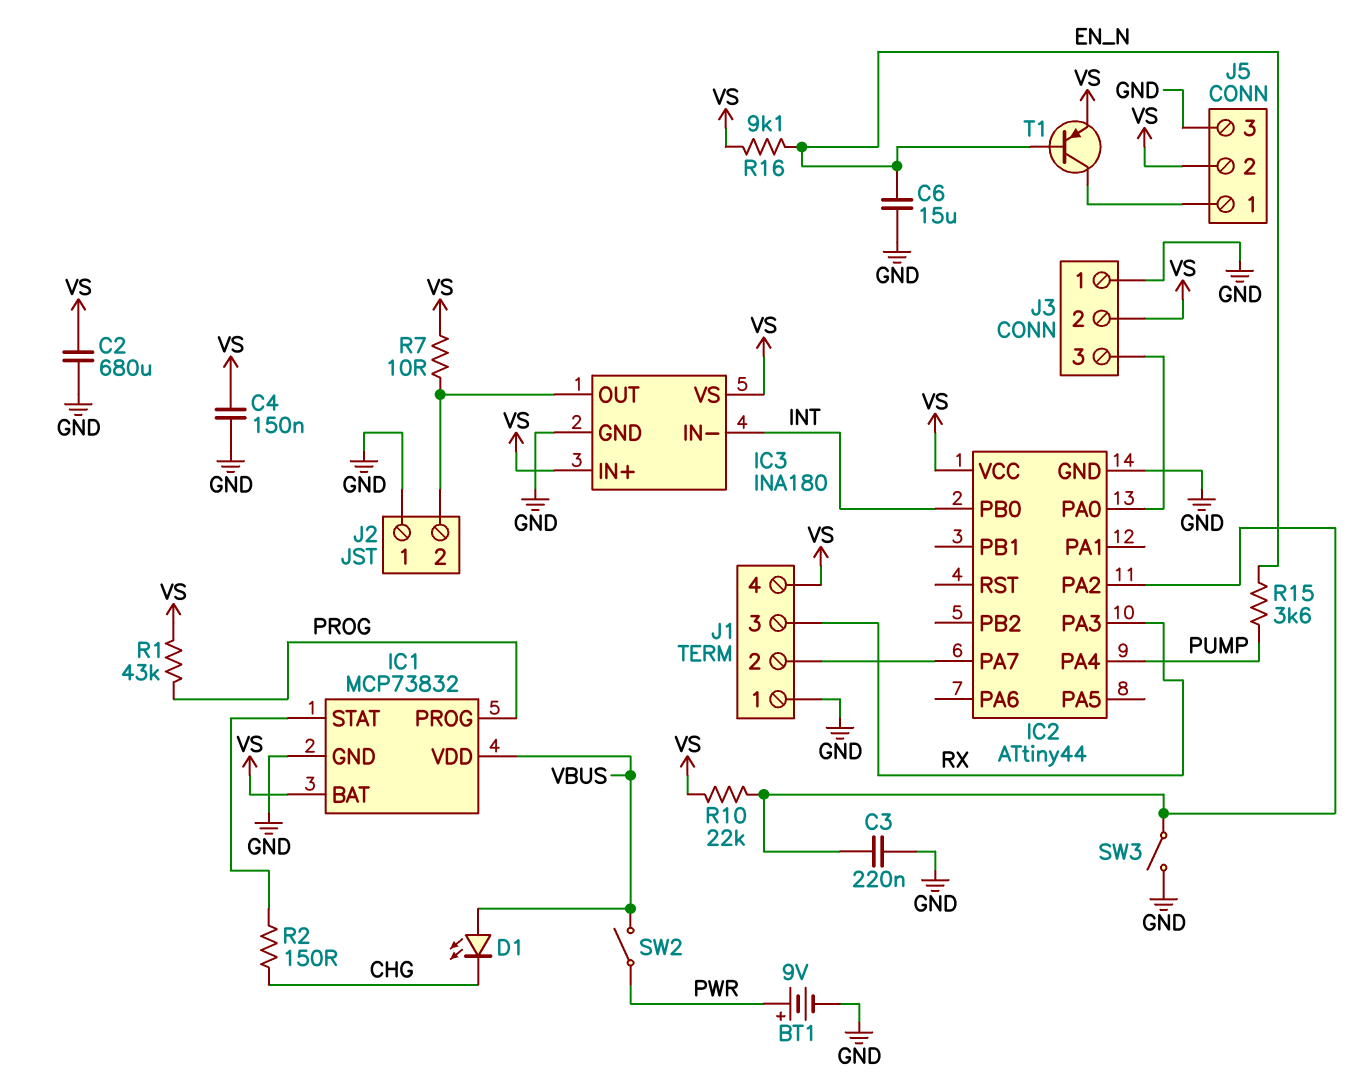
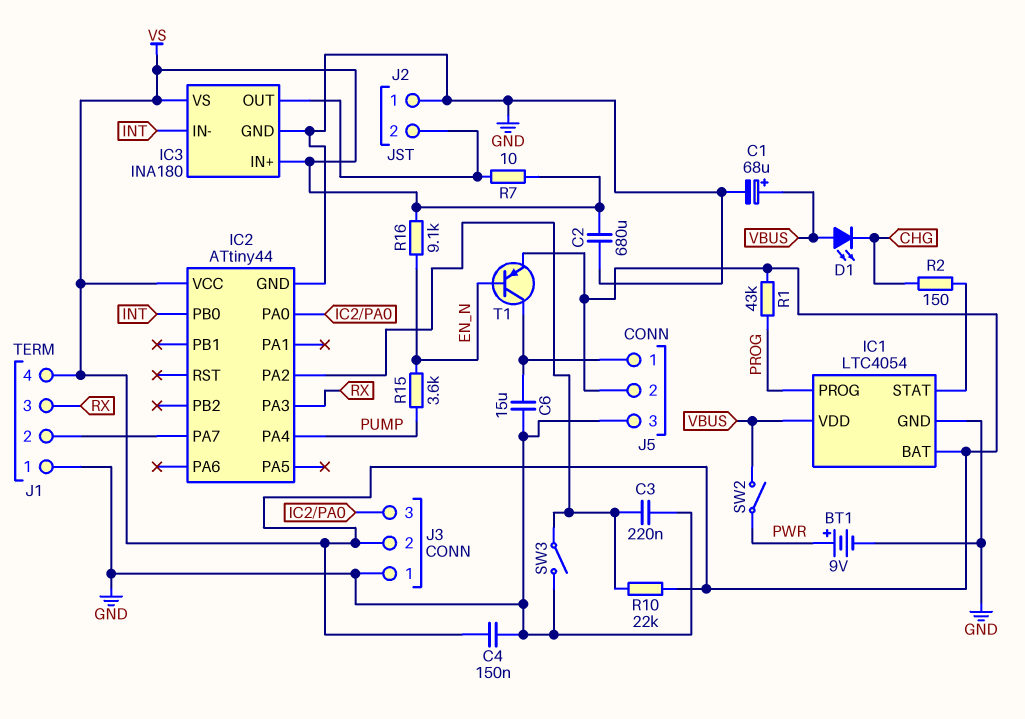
C1: none -> 68uF (plus VBUS, minus GND)
C6: 15uF (EN_N, GND) -> 15uF (GND, J5/1)
IC1: MCP73832 -> LTC4054

